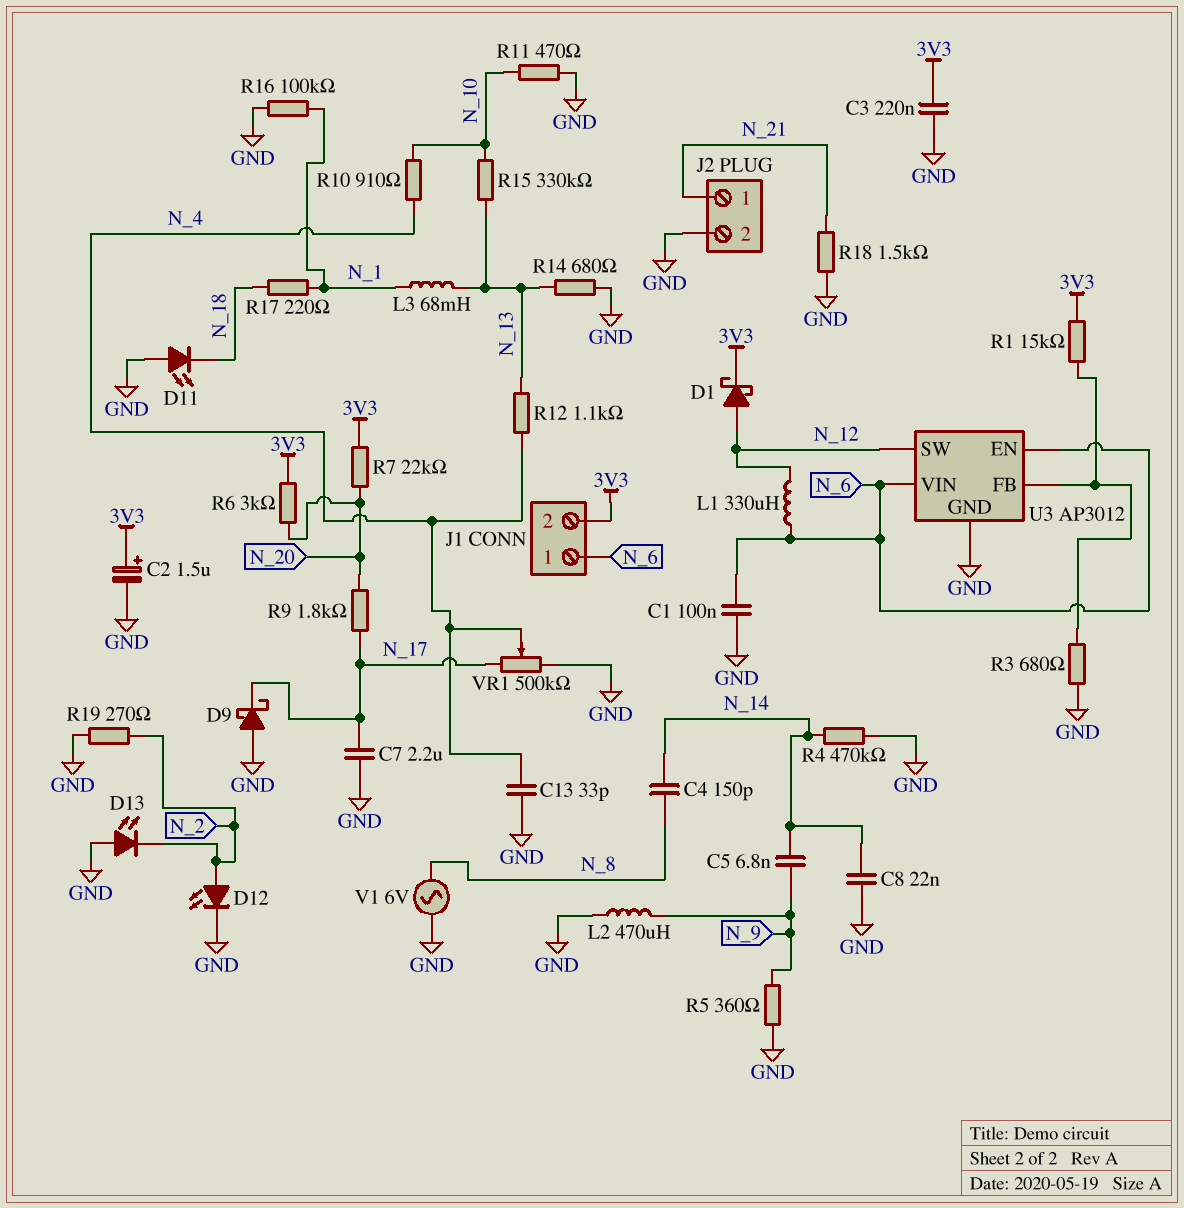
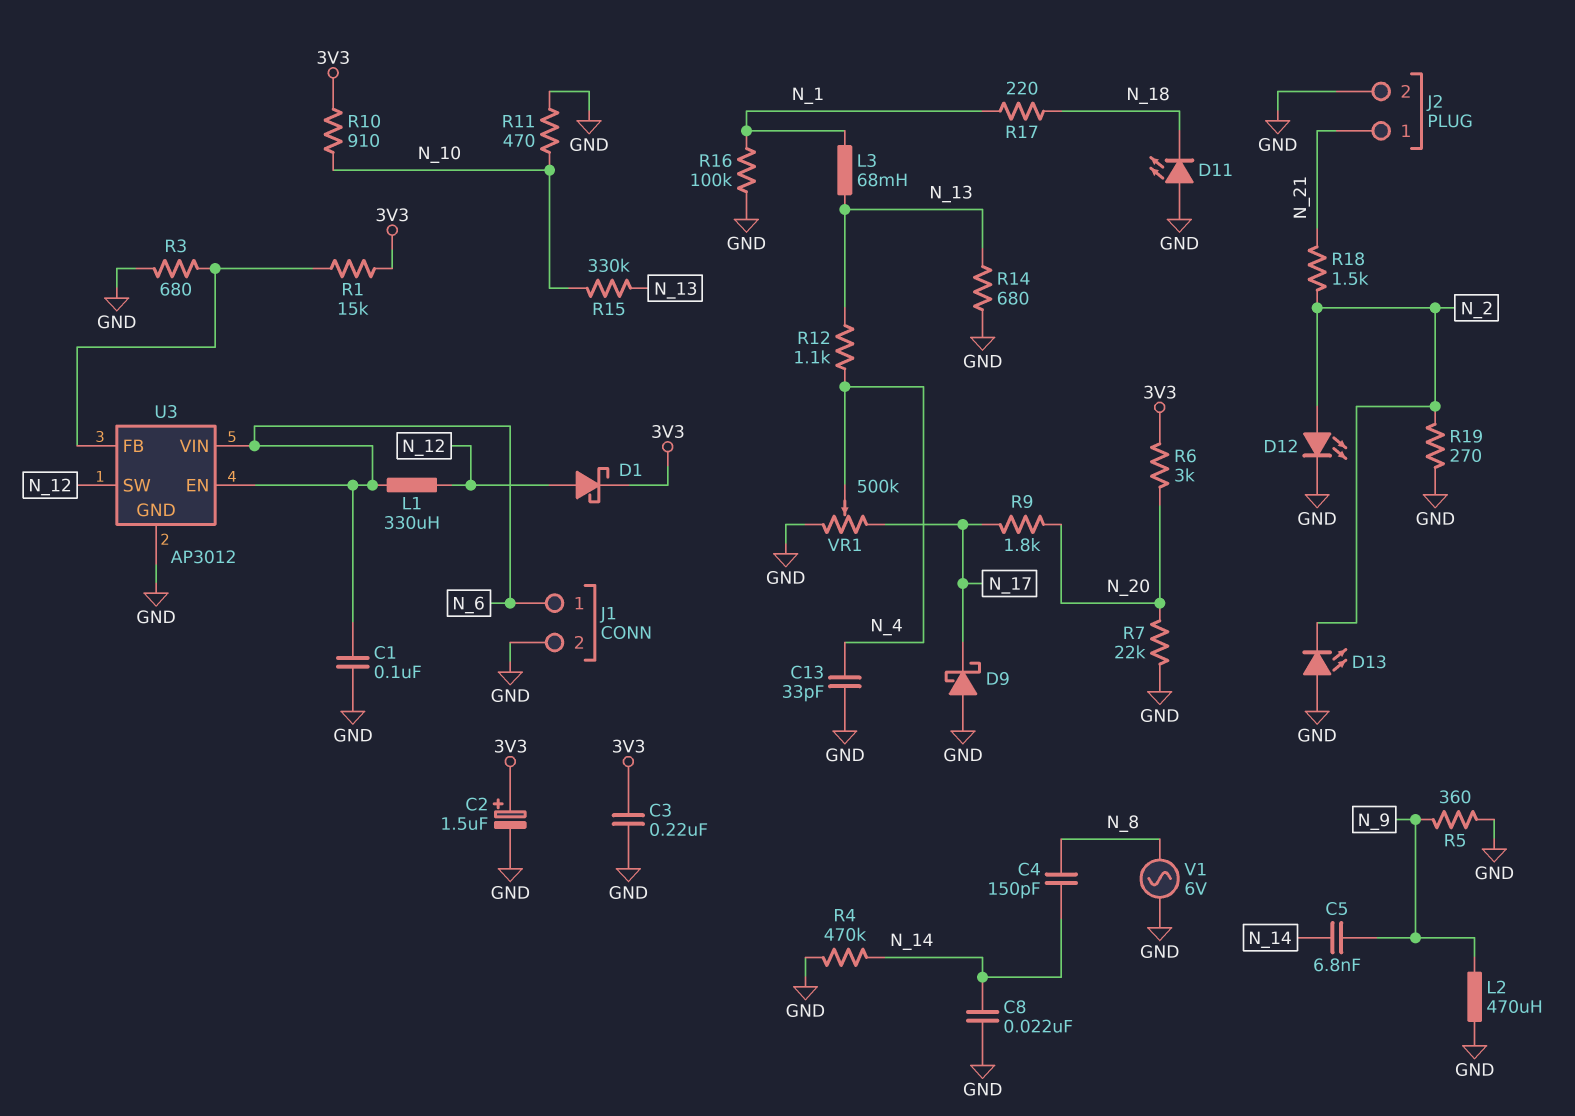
C7: 2.2uF (GND, N_17) -> none
J1 pin 2: 3V3 -> GND
R7: 22k (3V3, N_20) -> 22k (GND, N_20)
R10: 910 (N_4, N_10) -> 910 (3V3, N_10)
R18: 1.5k (GND, N_21) -> 1.5k (N_2, N_21)

